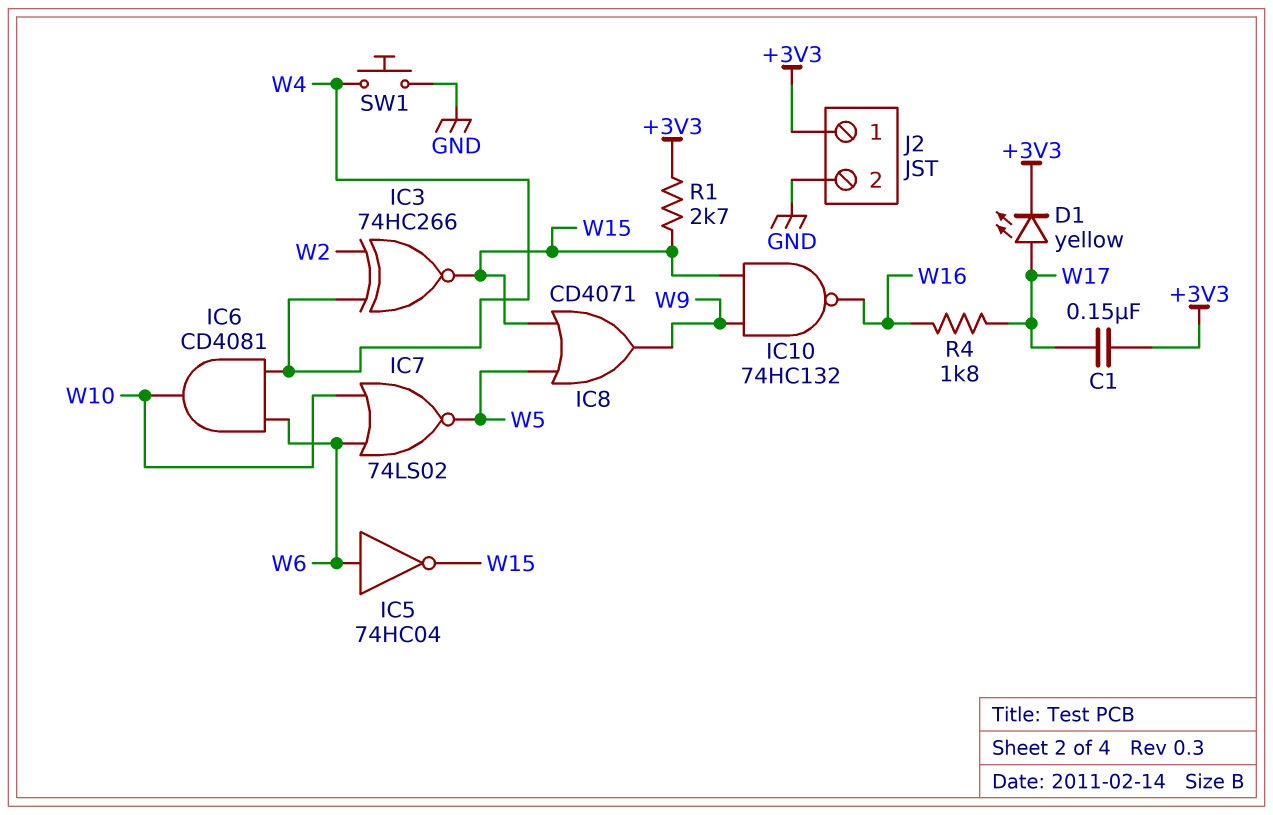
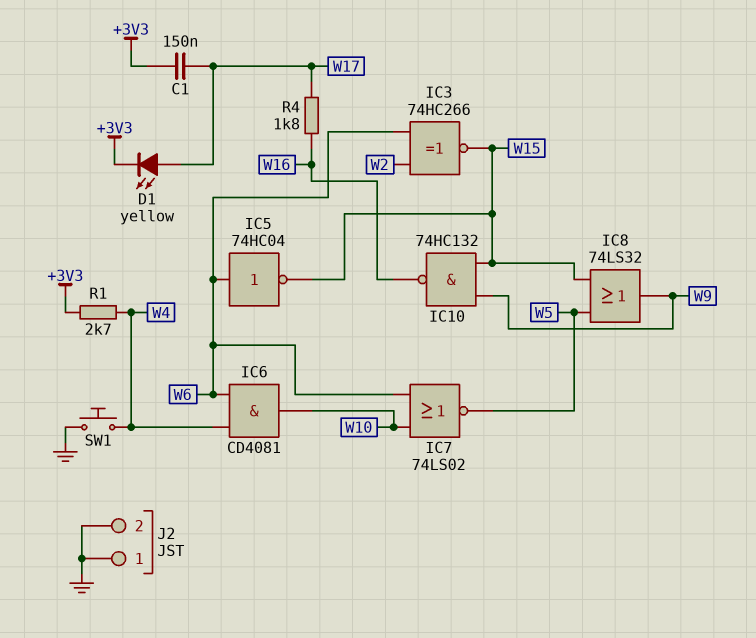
IC3: XNOR 74HC266 (in W2, in W4, out W15) -> XNOR 74HC266 (in W2, in W6, out W15)
IC8: OR CD4071 (in W5, in W15, out W9) -> OR 74LS32 (in W5, in W15, out W9)
J2 pin 1: +3V3 -> GND
R1: 2.7k (+3V3, W15) -> 2.7k (+3V3, W4)

